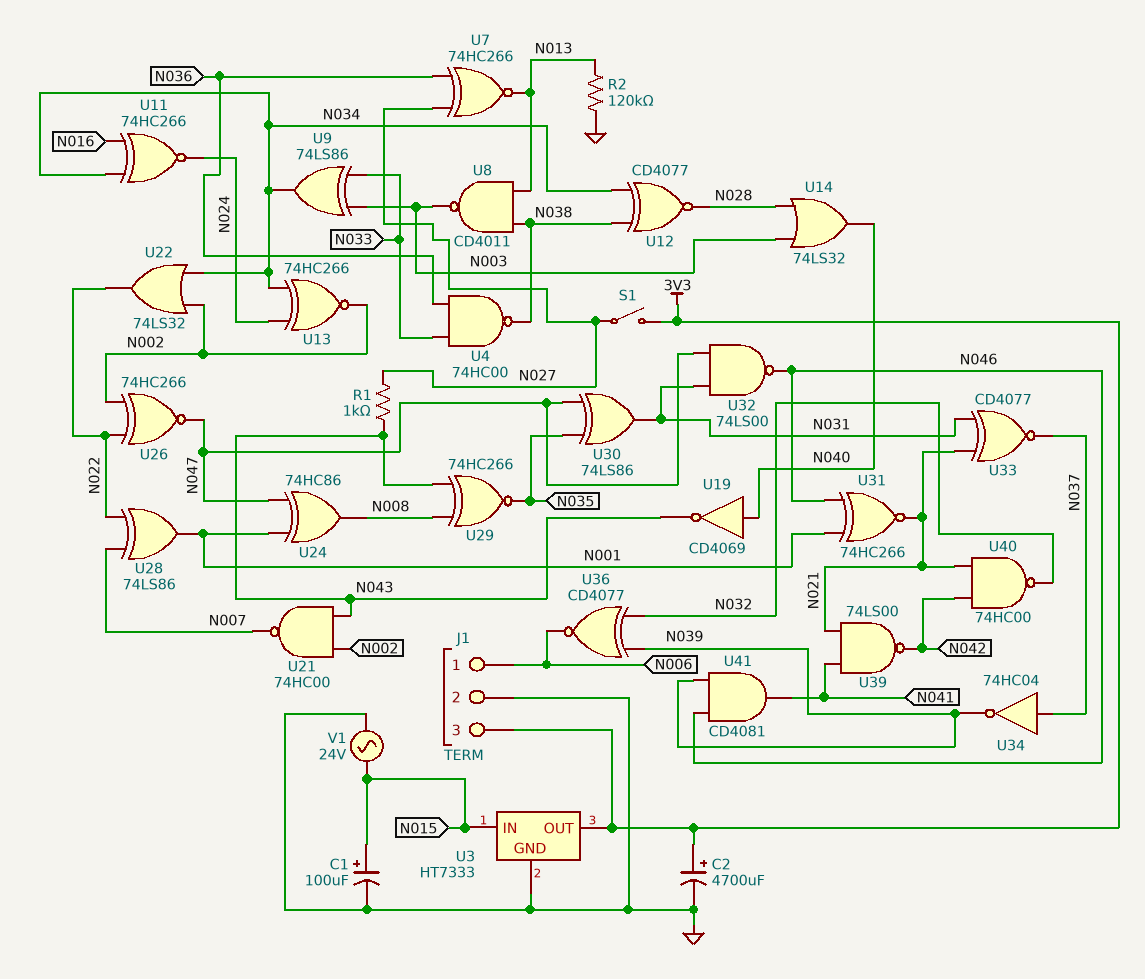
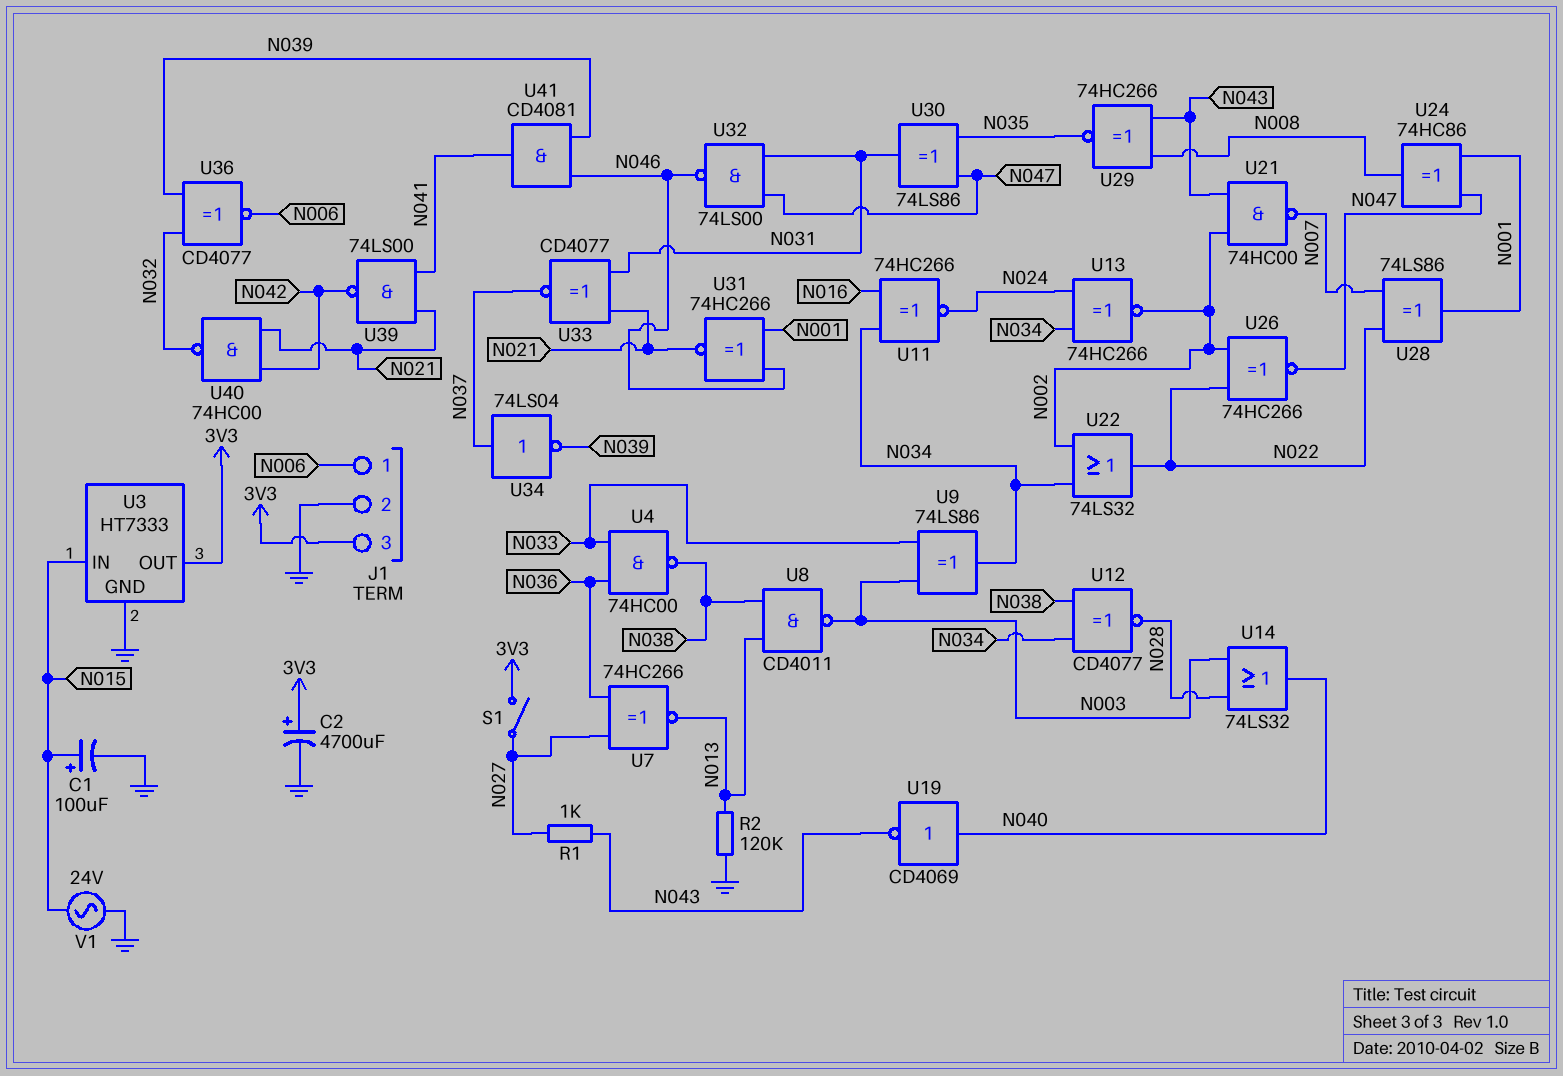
U34: NOT 74HC04 (in N037, out N039) -> NOT 74LS04 (in N037, out N039)

